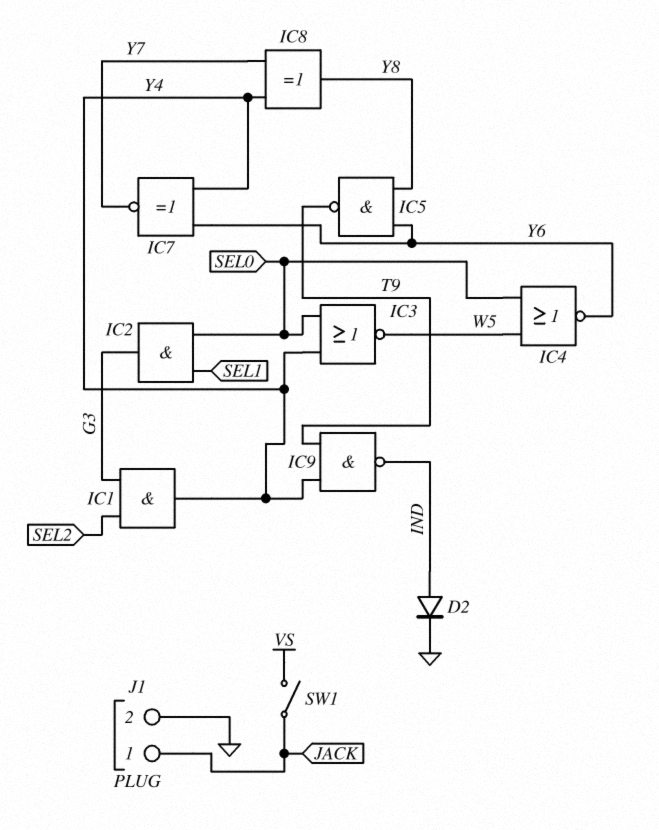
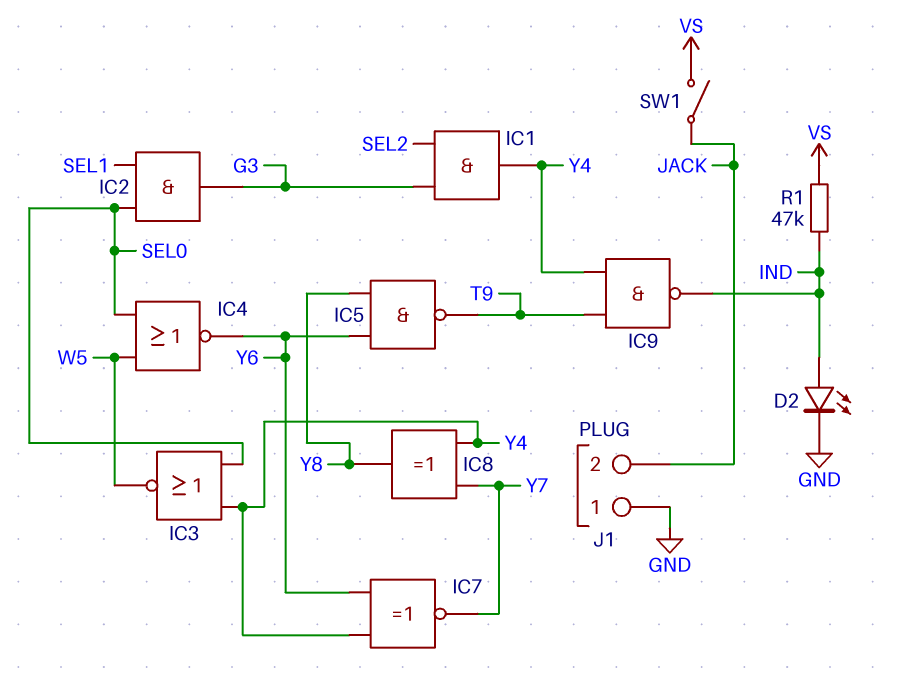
D2: diode (A IND, K GND) -> LED (A IND, K GND)
J1 pin 1: JACK -> GND
J1 pin 2: GND -> JACK
R1: none -> 47k (IND, VS)

